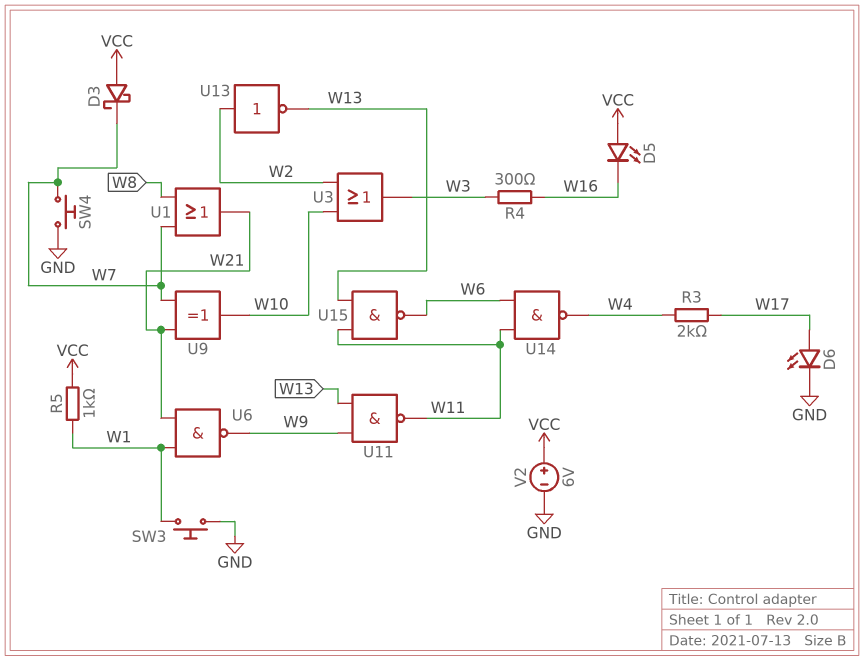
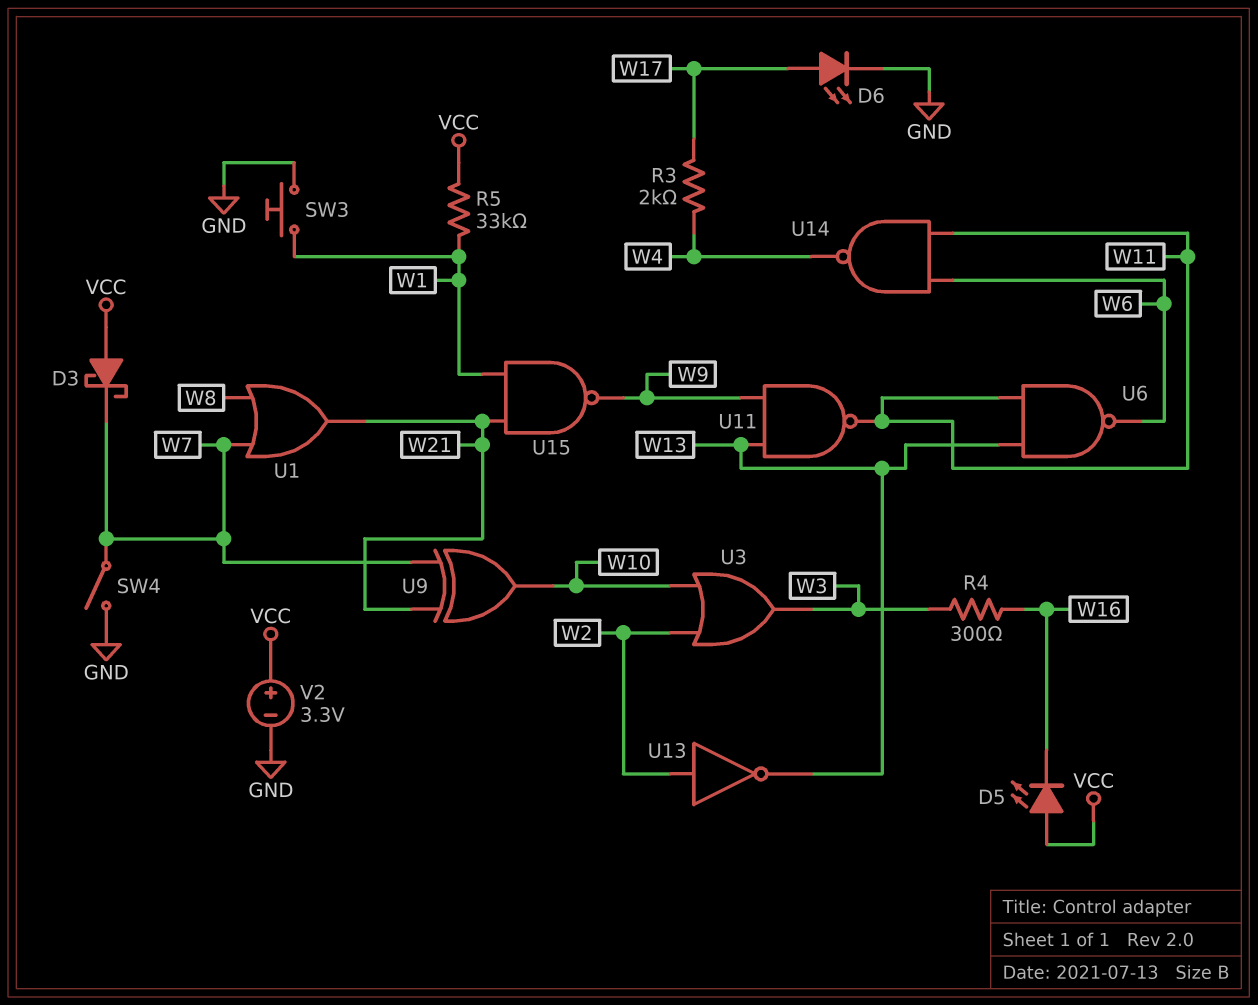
R5: 1k (VCC, W1) -> 33k (VCC, W1)
SW4: button (GND, W7) -> switch (GND, W7)
U6: NAND (in W1, in W21, out W9) -> NAND (in W11, in W13, out W6)
U15: NAND (in W11, in W13, out W6) -> NAND (in W1, in W21, out W9)
V2: 6V (plus VCC, minus GND) -> 3.3V (plus VCC, minus GND)

